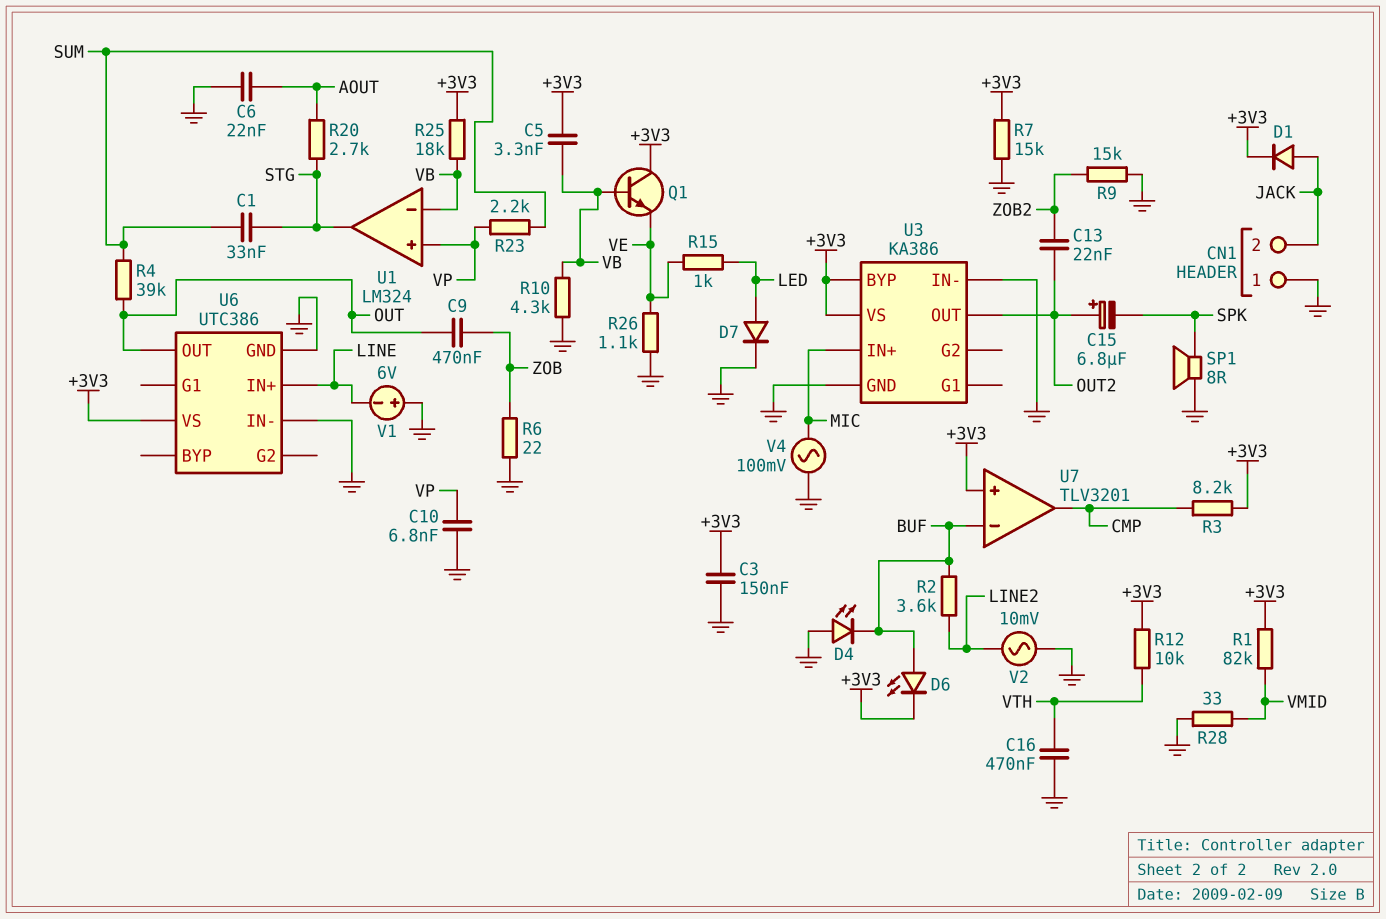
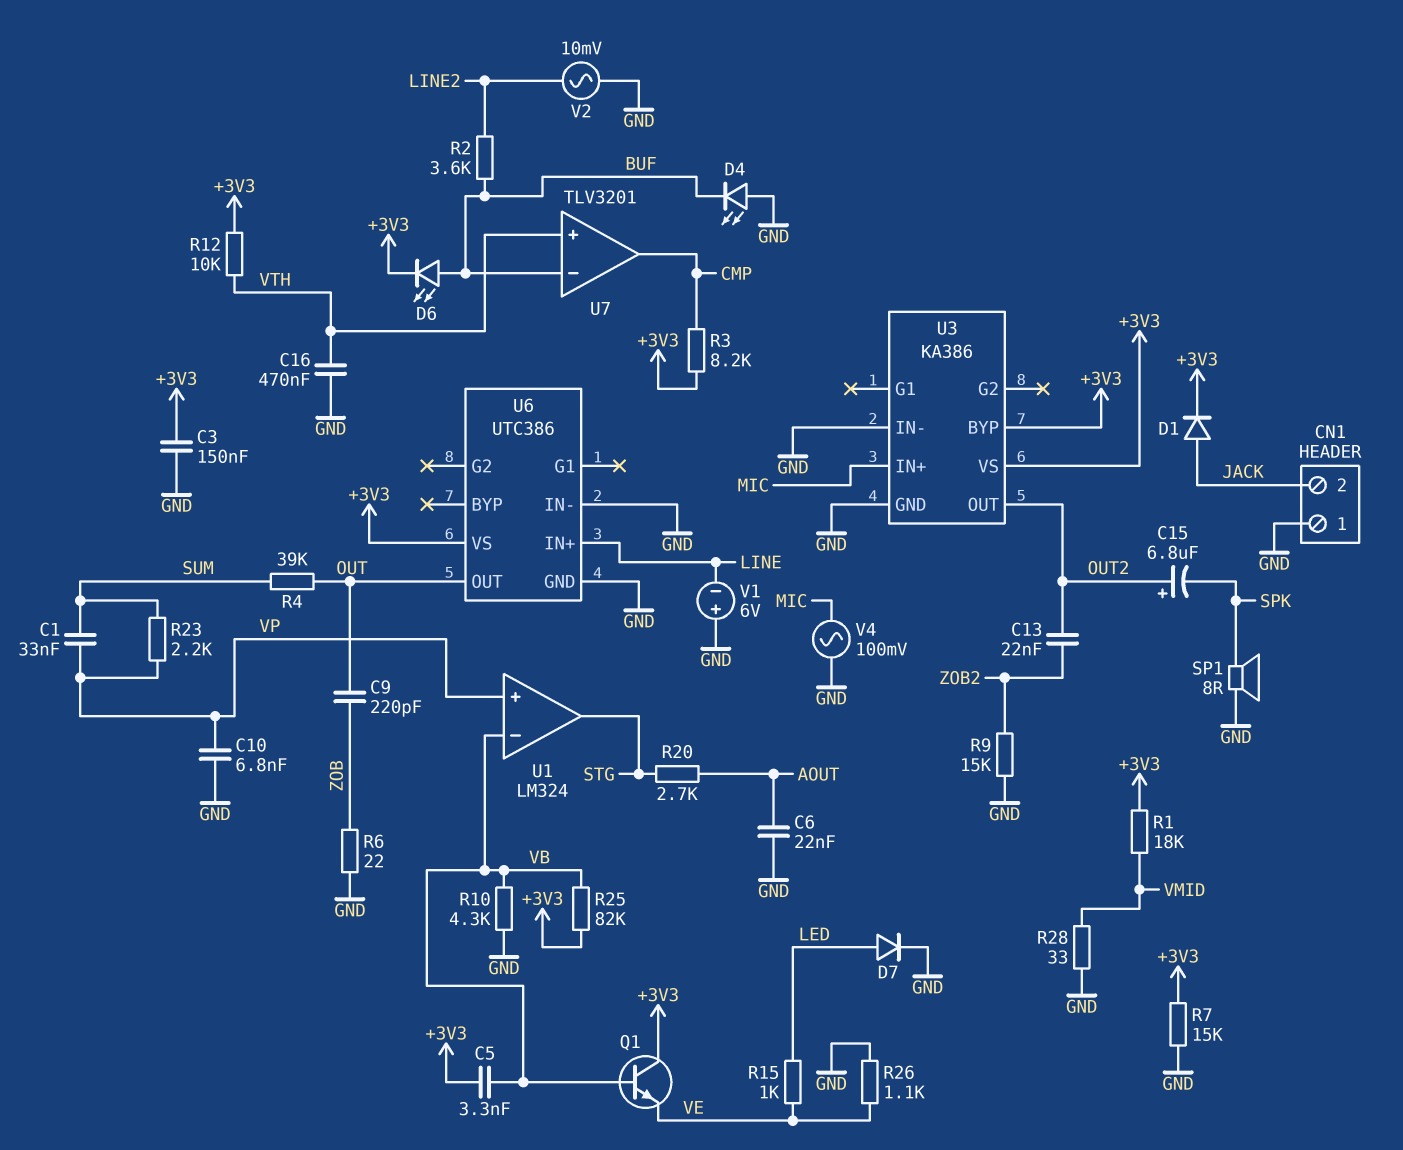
C1: 33nF (STG, SUM) -> 33nF (SUM, VP)
C9: 470nF (OUT, ZOB) -> 220pF (OUT, ZOB)
R1: 82k (+3V3, VMID) -> 18k (+3V3, VMID)
R25: 18k (+3V3, VB) -> 82k (+3V3, VB)
U7 pin in+: +3V3 -> VTH

